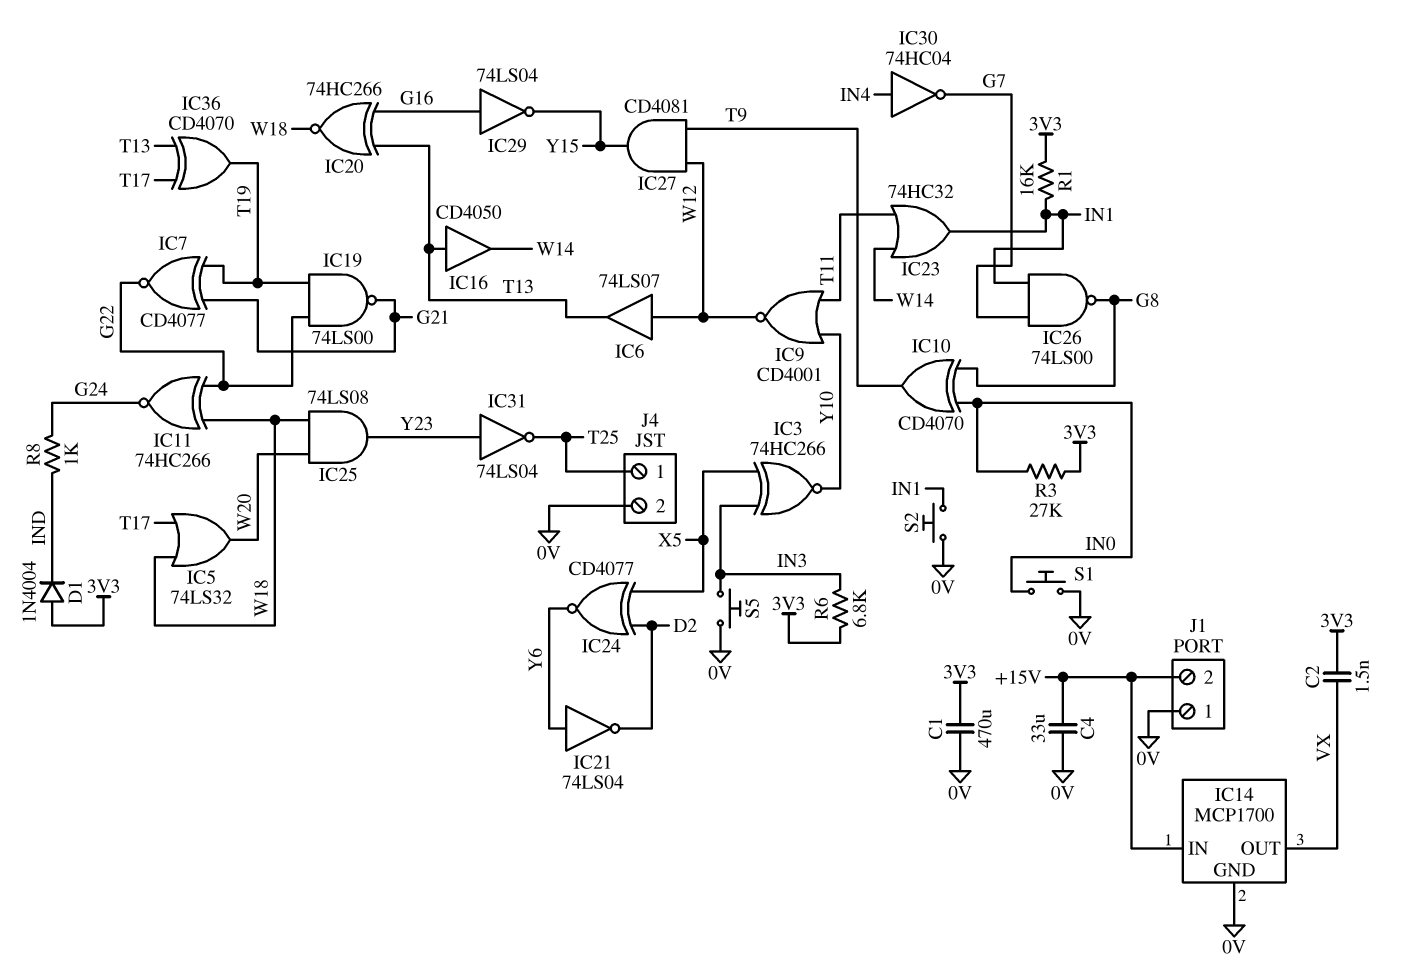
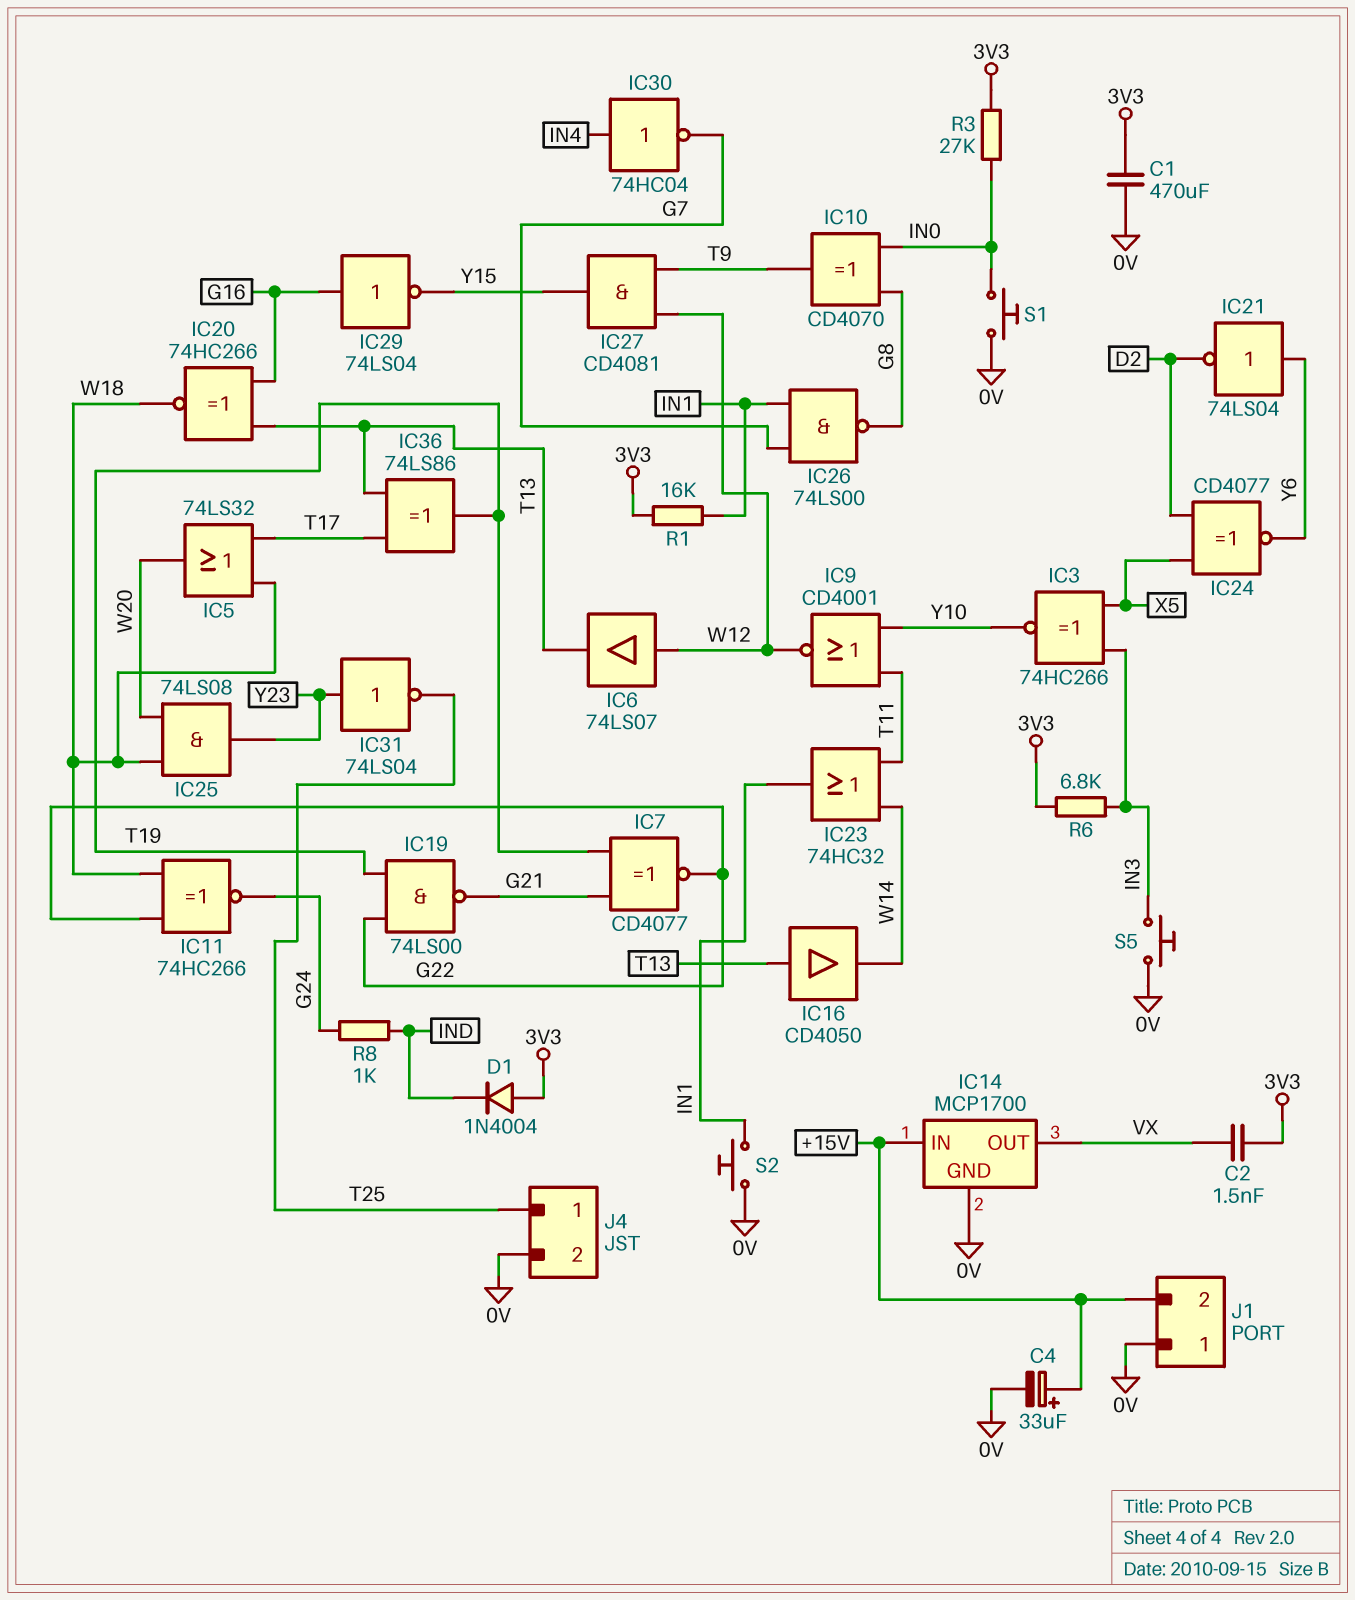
C4: 33uF (+15V, 0V) -> 33uF (plus +15V, minus 0V)
IC36: XOR CD4070 (in T13, in T17, out T19) -> XOR 74LS86 (in T13, in T17, out T19)

